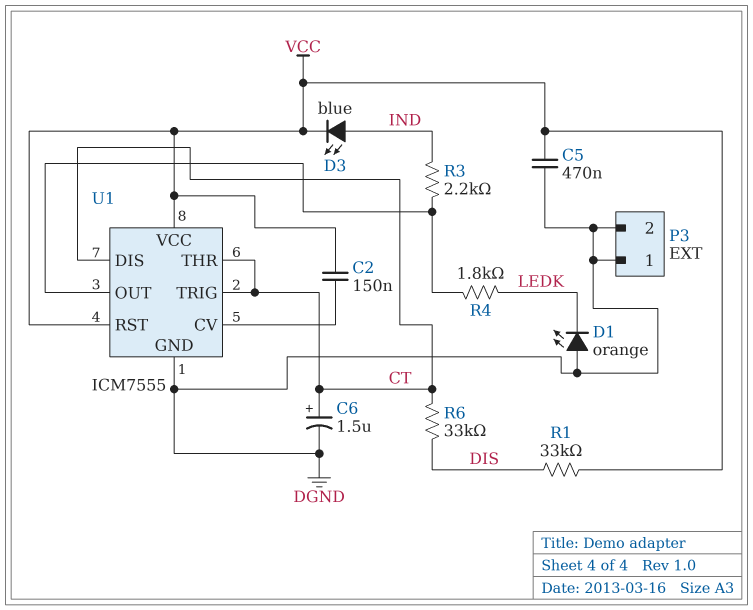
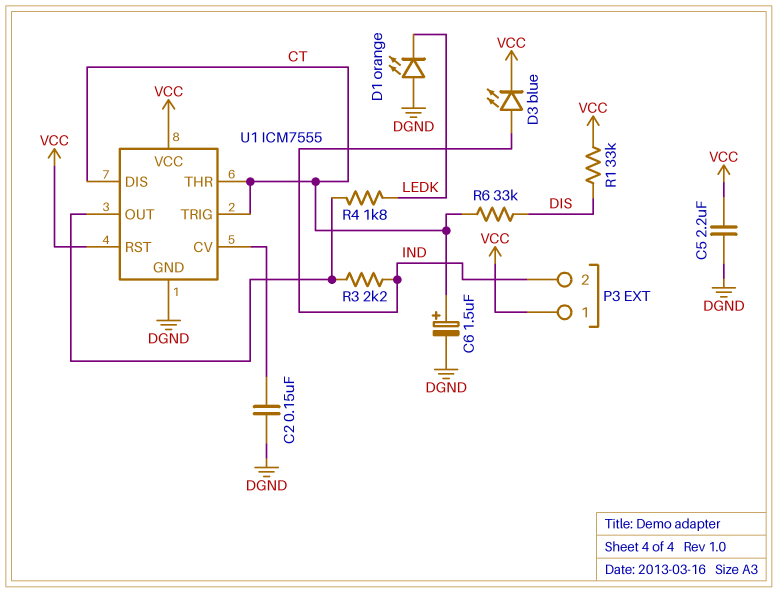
C2: 150nF (U1/CV, VCC) -> 150nF (DGND, U1/CV)
C5: 470nF (DGND, VCC) -> 2.2uF (DGND, VCC)
P3 pin 1: DGND -> VCC
P3 pin 2: DGND -> IND

